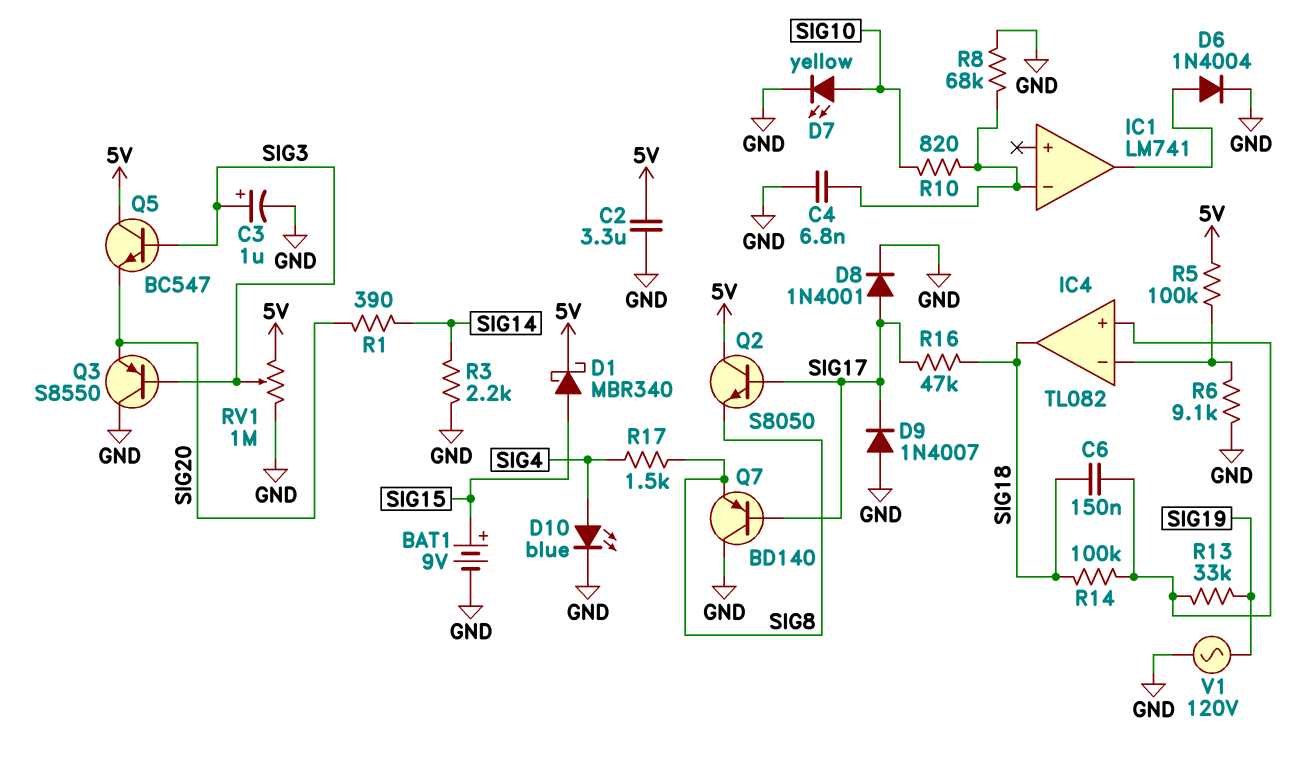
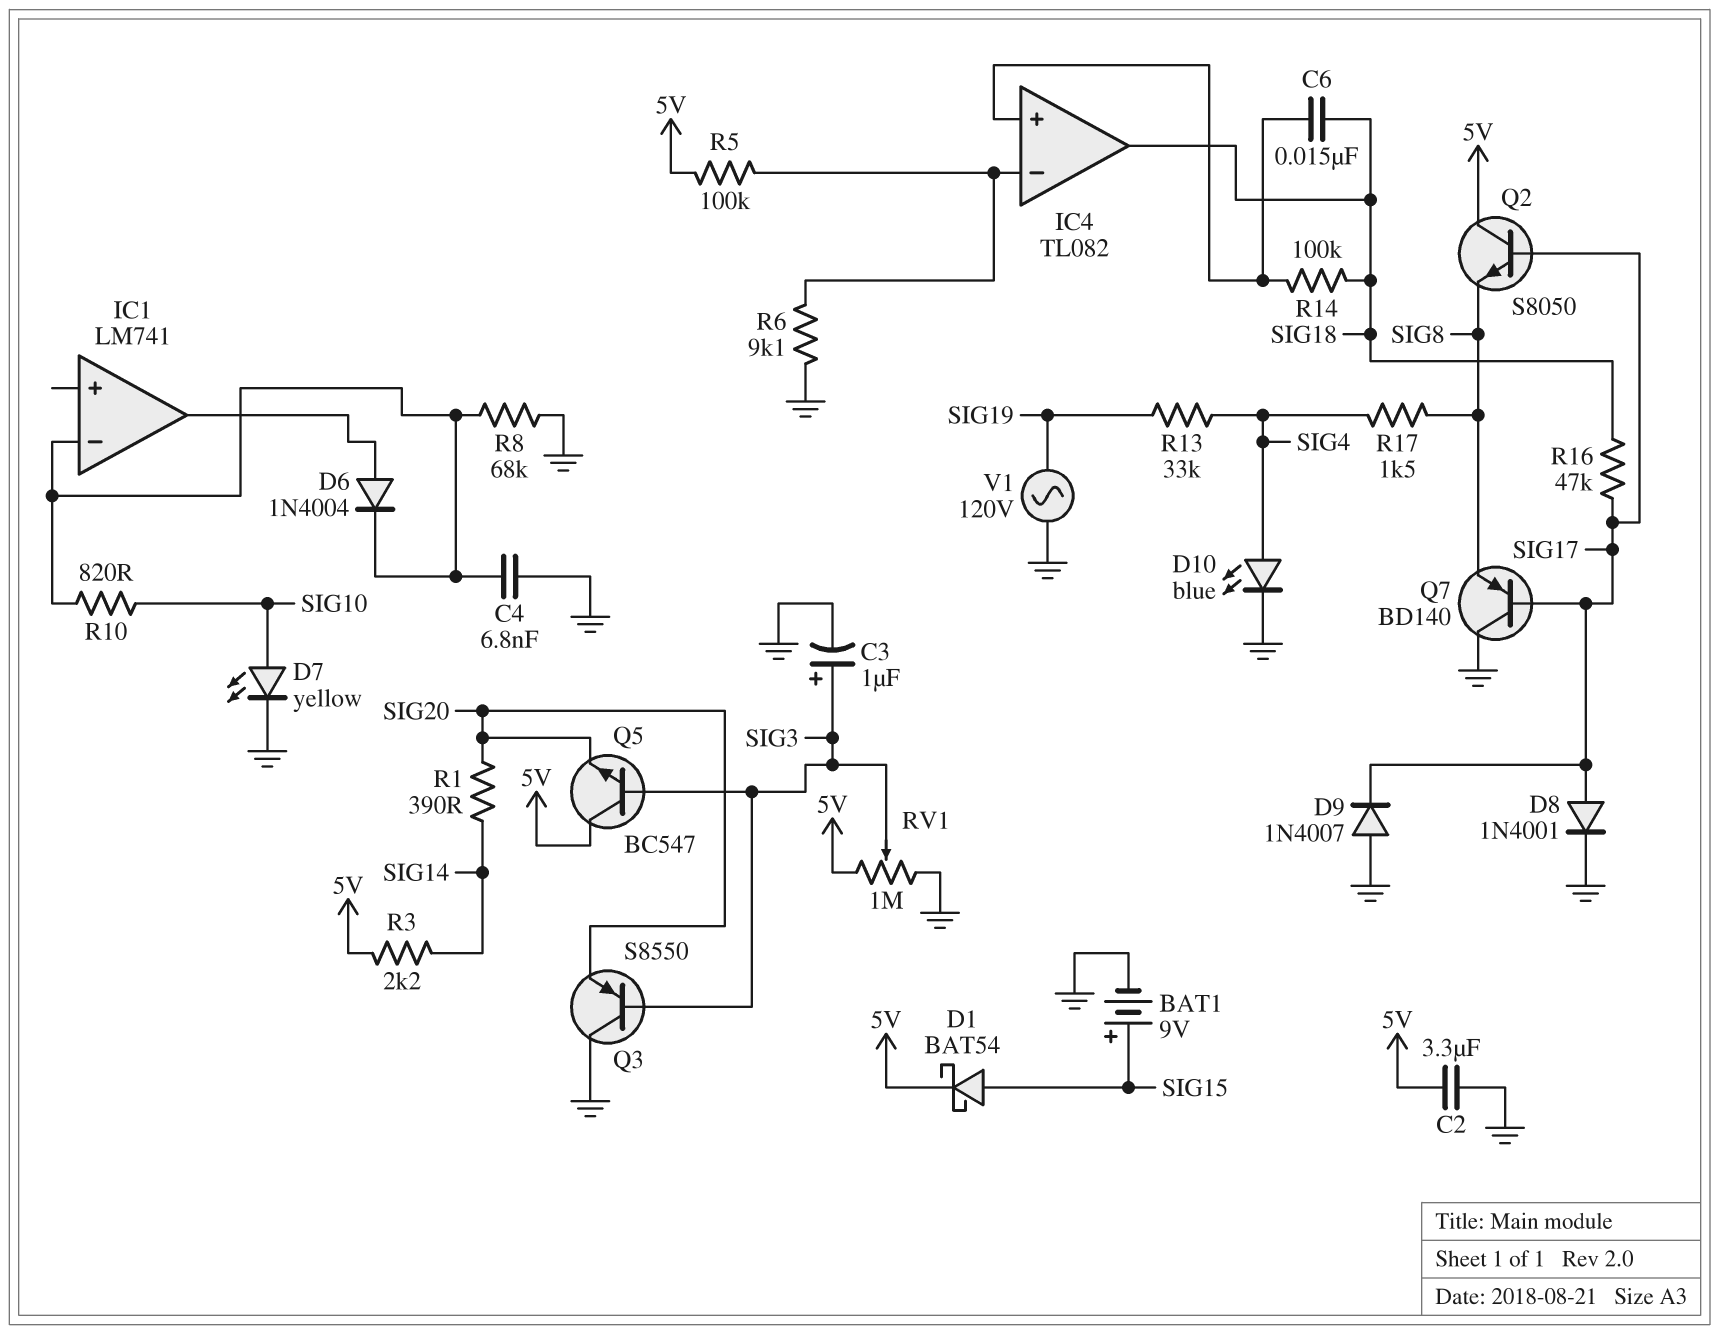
C6: 150nF (IC4/in+, SIG18) -> 15nF (IC4/in+, SIG18)
D1: schottky MBR340 (A SIG15, K 5V) -> schottky BAT54 (A SIG15, K 5V)
D6: diode 1N4004 (A IC1/out, K GND) -> diode 1N4004 (A IC1/out, K IC1/in-)
R3: 2.2k (GND, SIG14) -> 2.2k (5V, SIG14)
R13: 33k (IC4/in+, SIG19) -> 33k (SIG4, SIG19)

